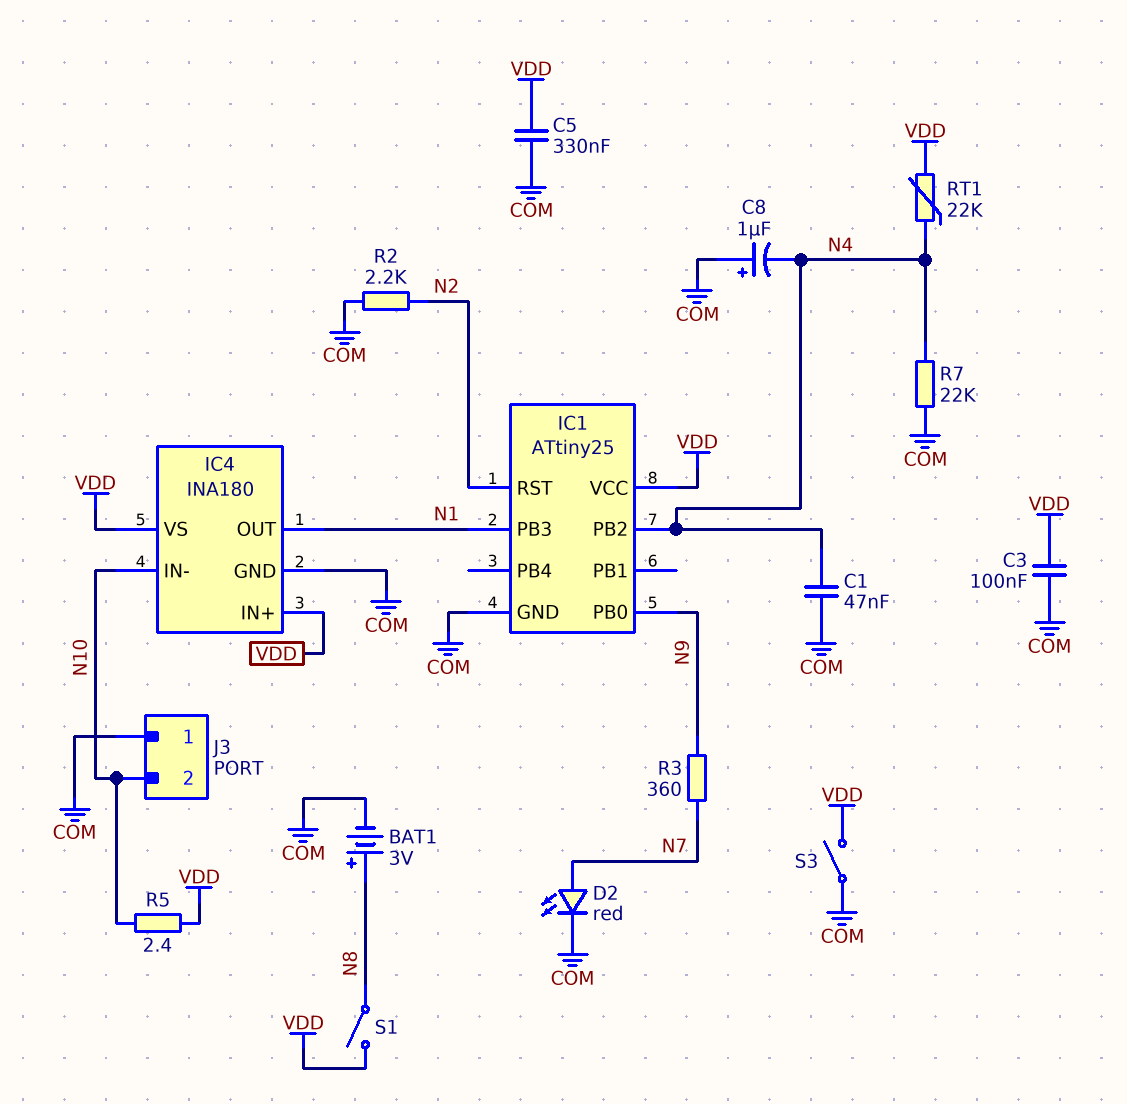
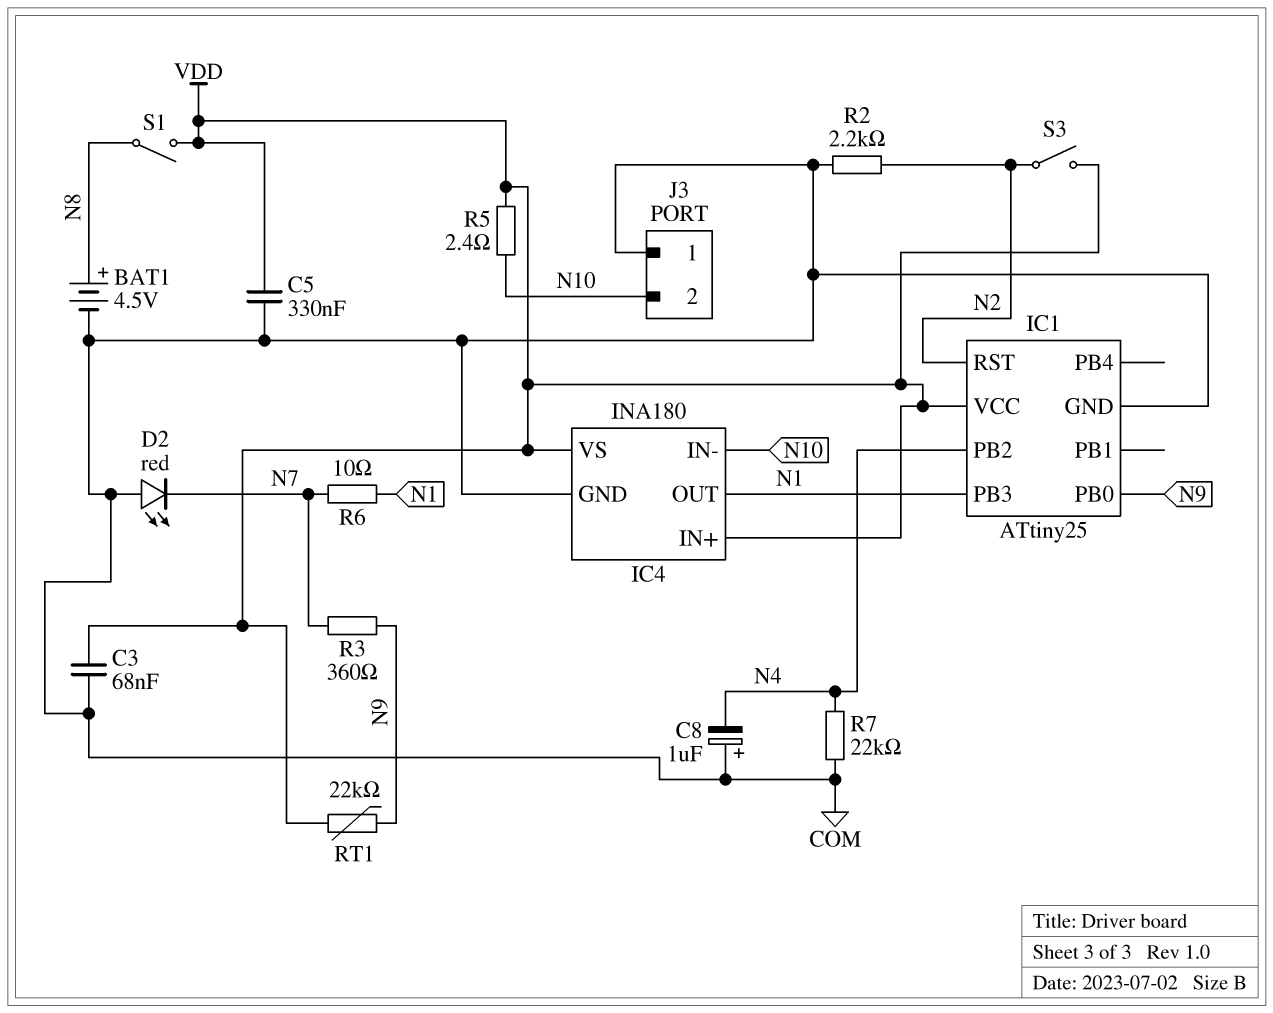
BAT1: 3V (plus N8, minus COM) -> 4.5V (plus N8, minus COM)
C1: 47nF (COM, N4) -> none
C3: 100nF (COM, VDD) -> 68nF (COM, VDD)
D2: LED red (A N7, K COM) -> LED red (A COM, K N7)
R6: none -> 10 (N1, N7)
RT1: 22k (N4, VDD) -> 22k (N9, VDD)
S3: switch (COM, VDD) -> switch (N2, VDD)

